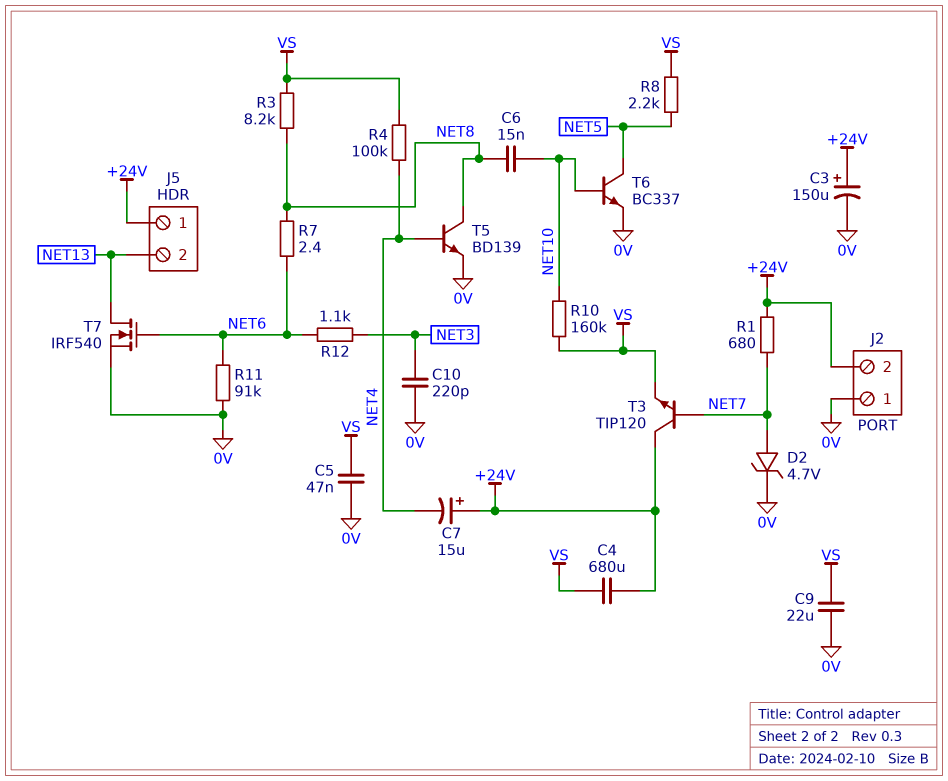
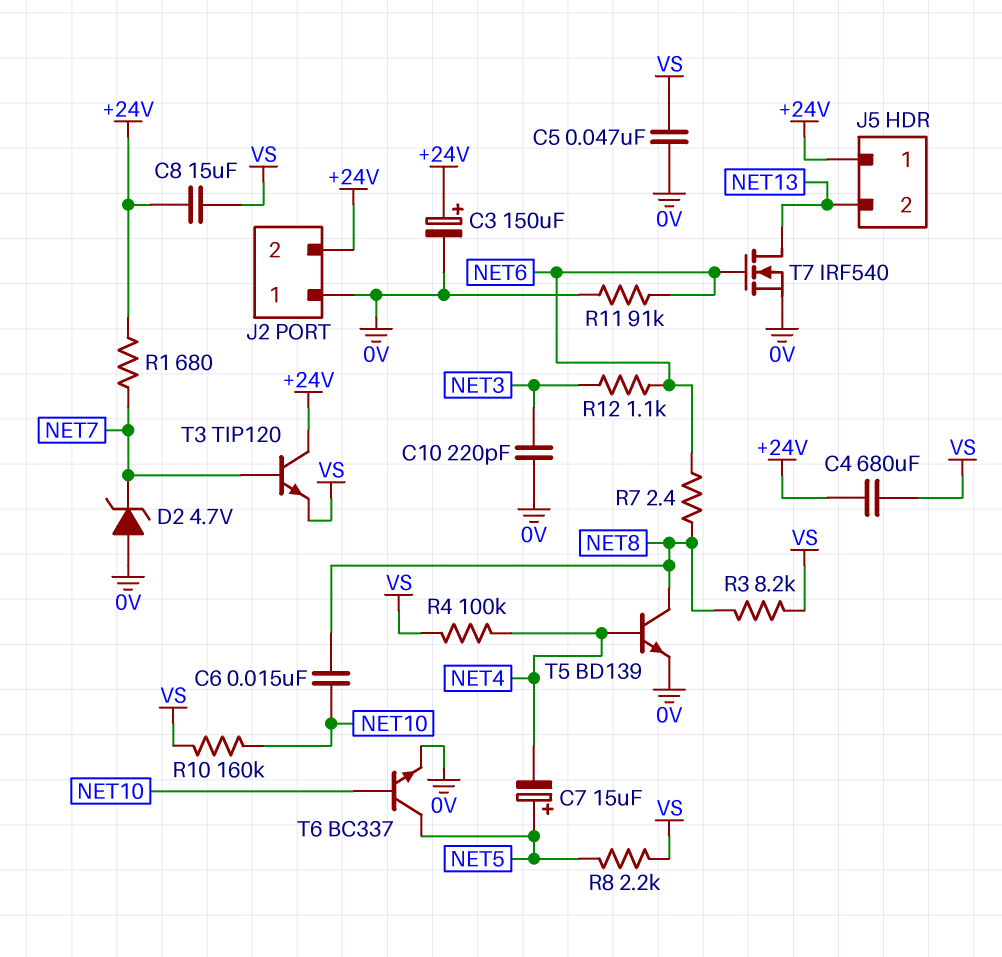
C7: 15uF (plus +24V, minus NET4) -> 15uF (plus NET5, minus NET4)
C8: none -> 15uF (+24V, VS)
C9: 22uF (0V, VS) -> none
D2: zener 4.7V (A NET7, K 0V) -> zener 4.7V (A 0V, K NET7)

